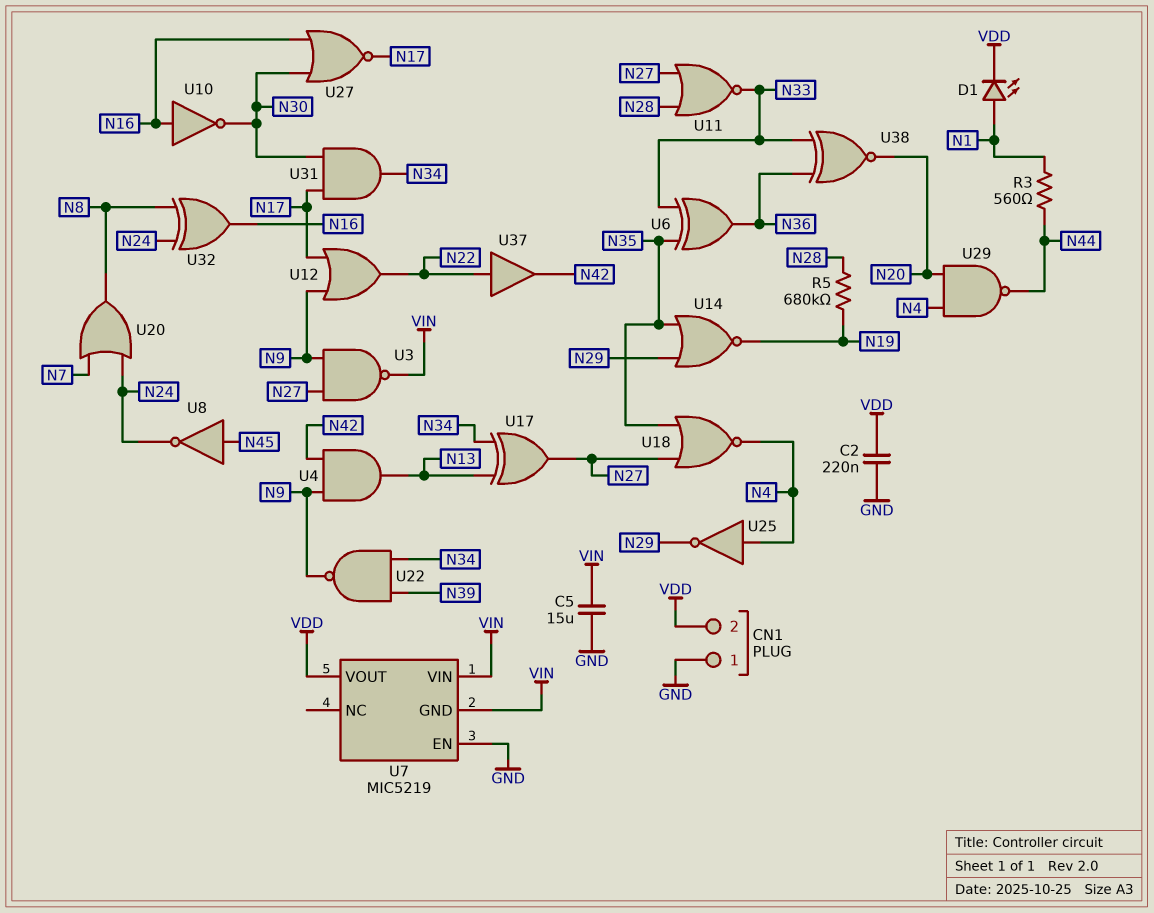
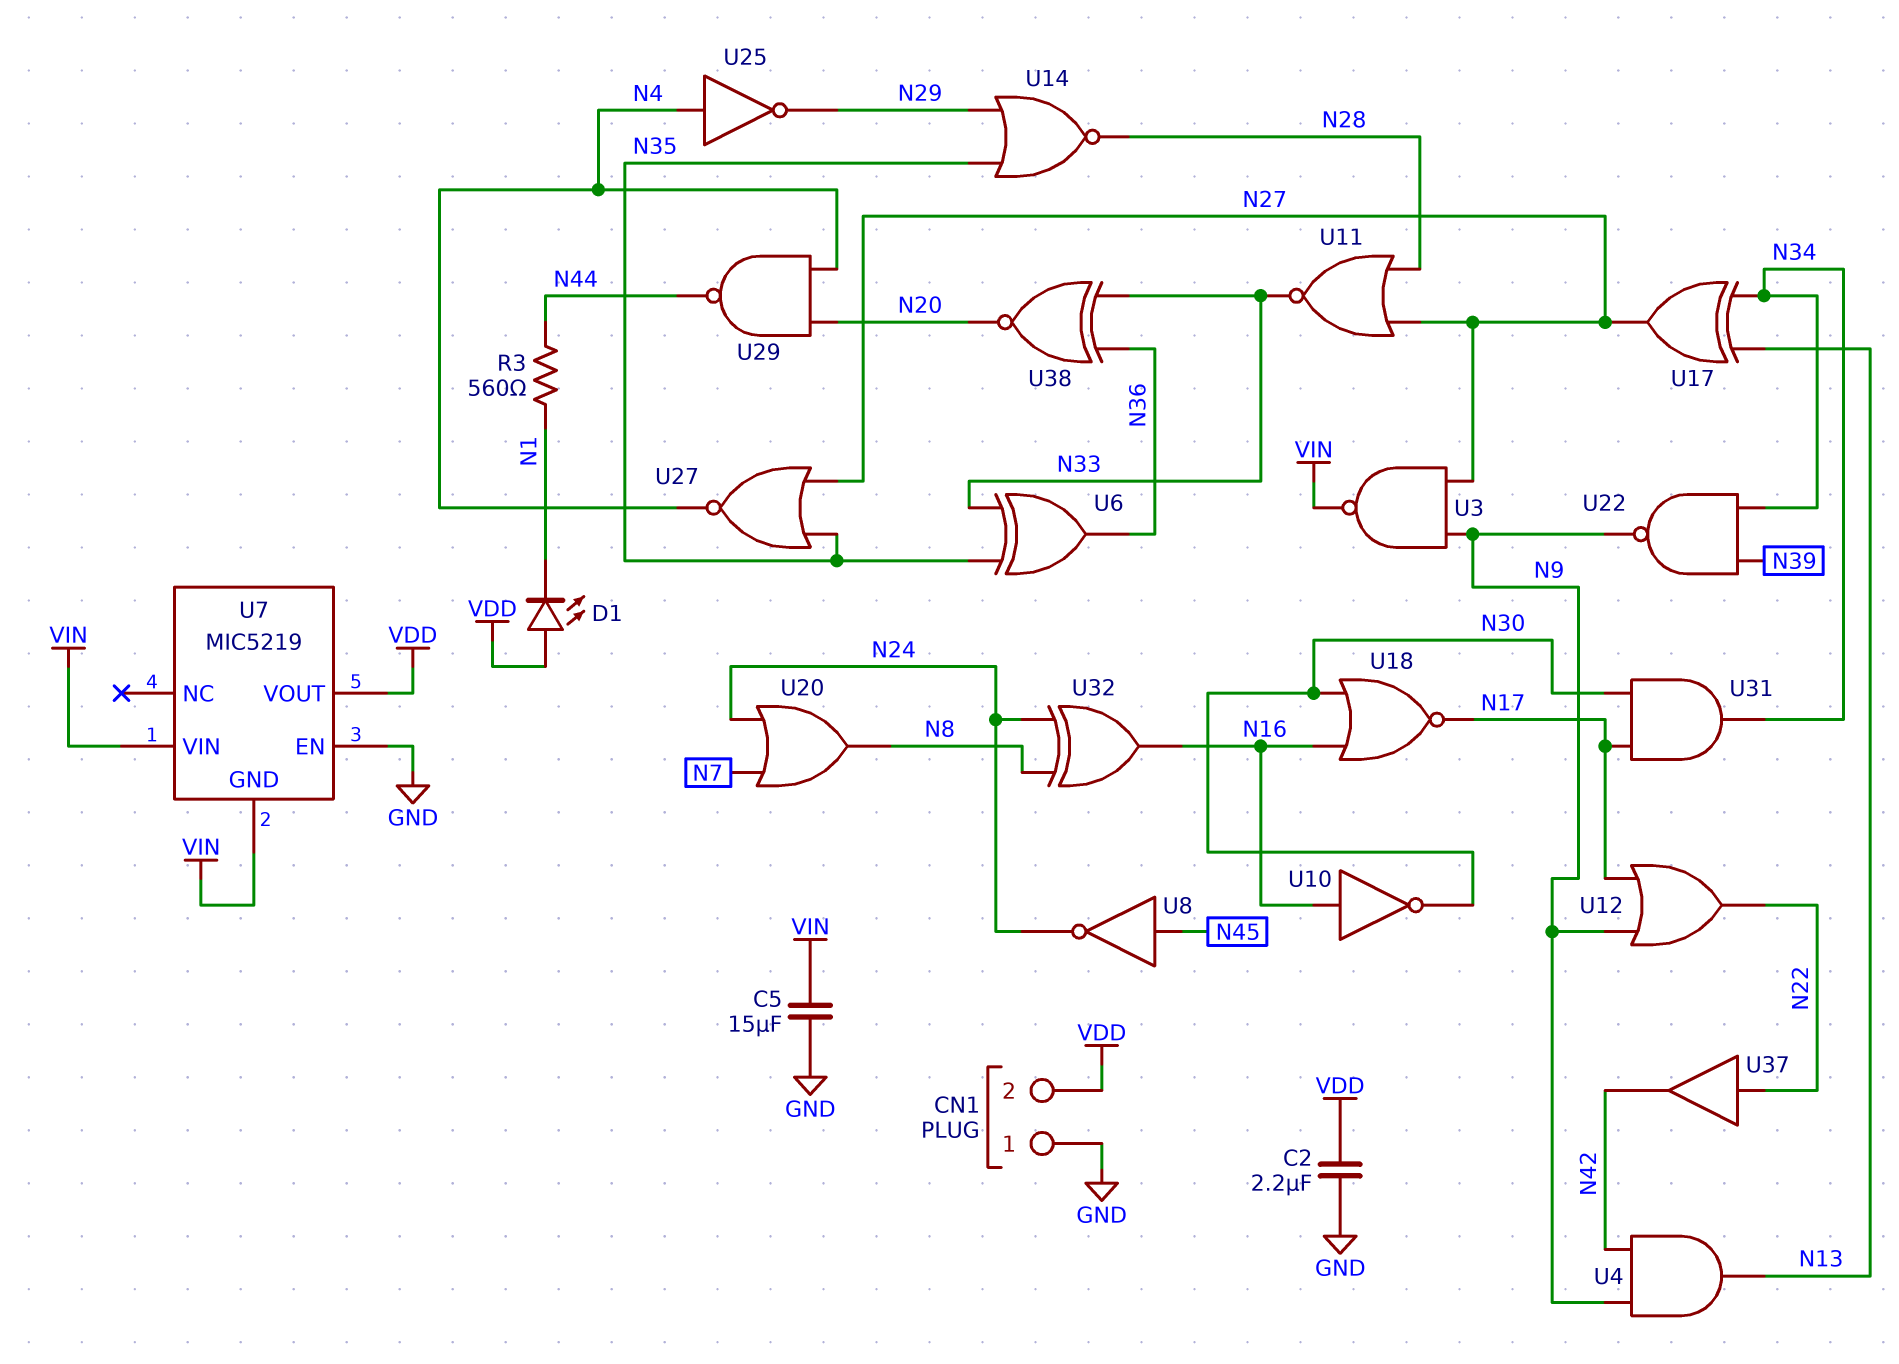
C2: 220nF (GND, VDD) -> 2.2uF (GND, VDD)
D1: LED (A N1, K VDD) -> LED (A VDD, K N1)
R5: 680k (N19, N28) -> none
U14: NOR (in N29, in N35, out N19) -> NOR (in N29, in N35, out N28)
U18: NOR (in N27, in N35, out N4) -> NOR (in N16, in N30, out N17)
U27: NOR (in N16, in N30, out N17) -> NOR (in N27, in N35, out N4)

